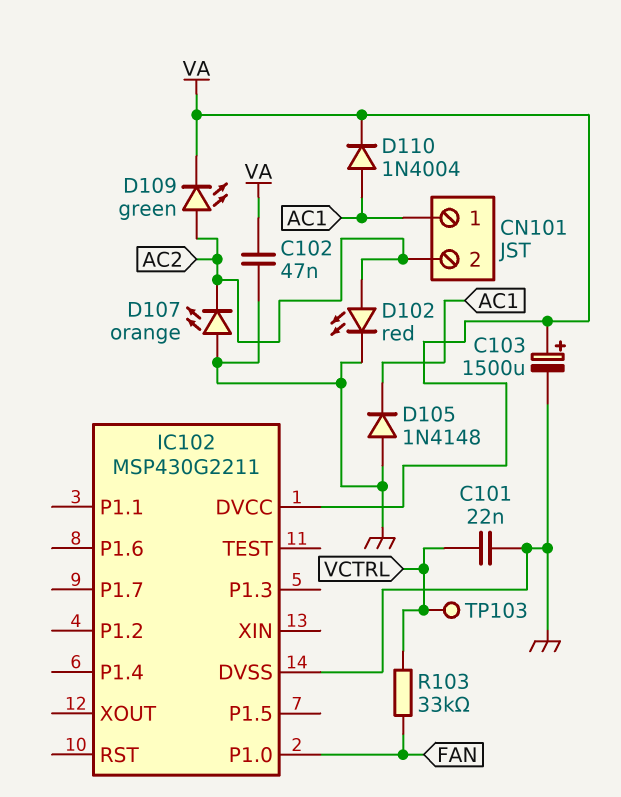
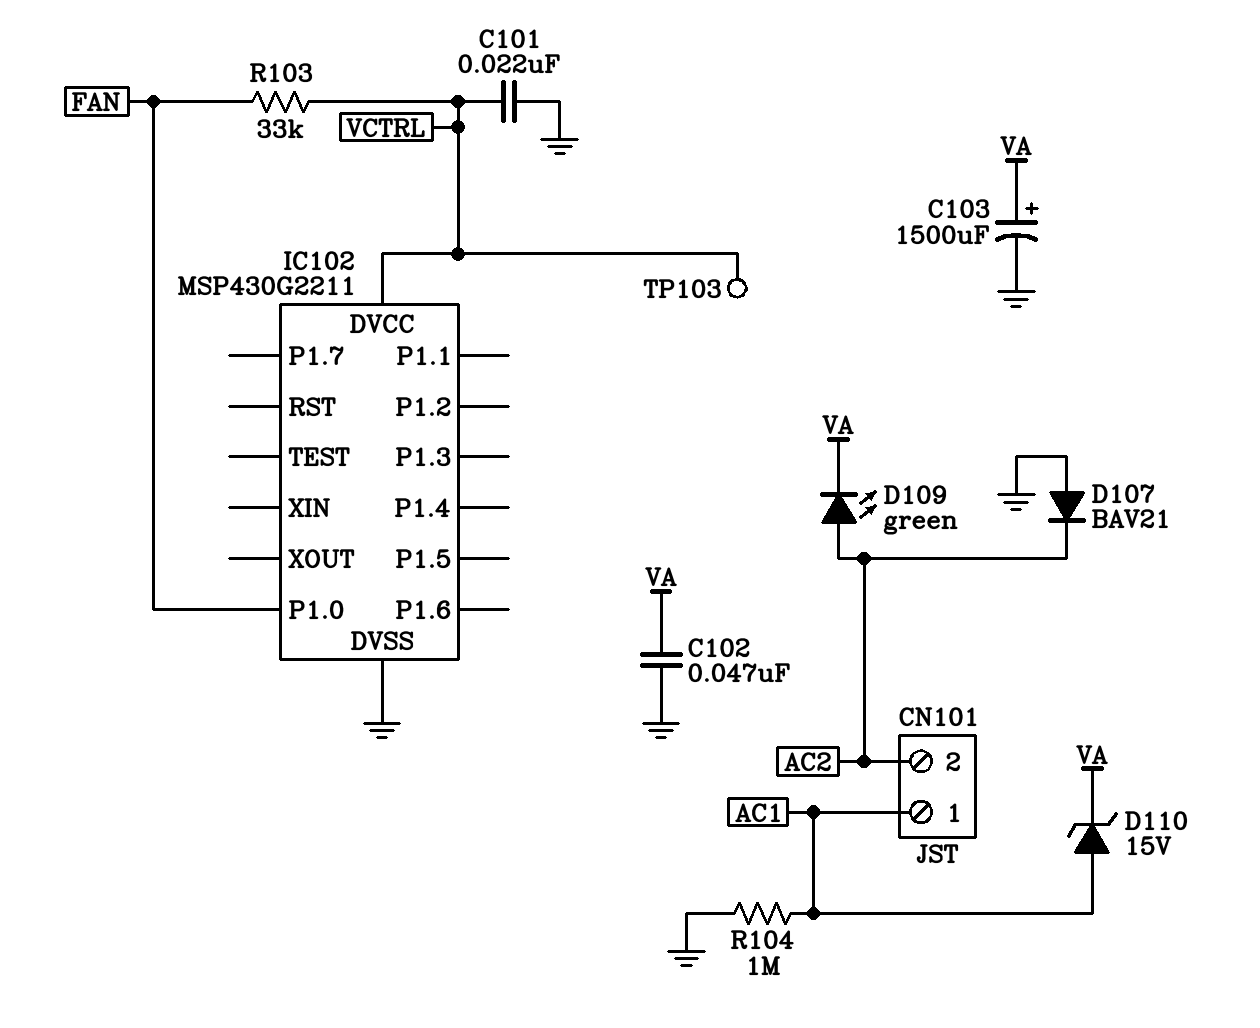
D102: LED red (A AC2, K GND) -> none
D105: diode 1N4148 (A GND, K AC1) -> none
D107: LED orange (A GND, K AC2) -> diode BAV21 (A GND, K AC2)
D110: diode 1N4004 (A AC1, K VA) -> zener 15V (A AC1, K VA)
IC102 pin DVCC: VA -> VCTRL
R104: none -> 1M (AC1, GND)

